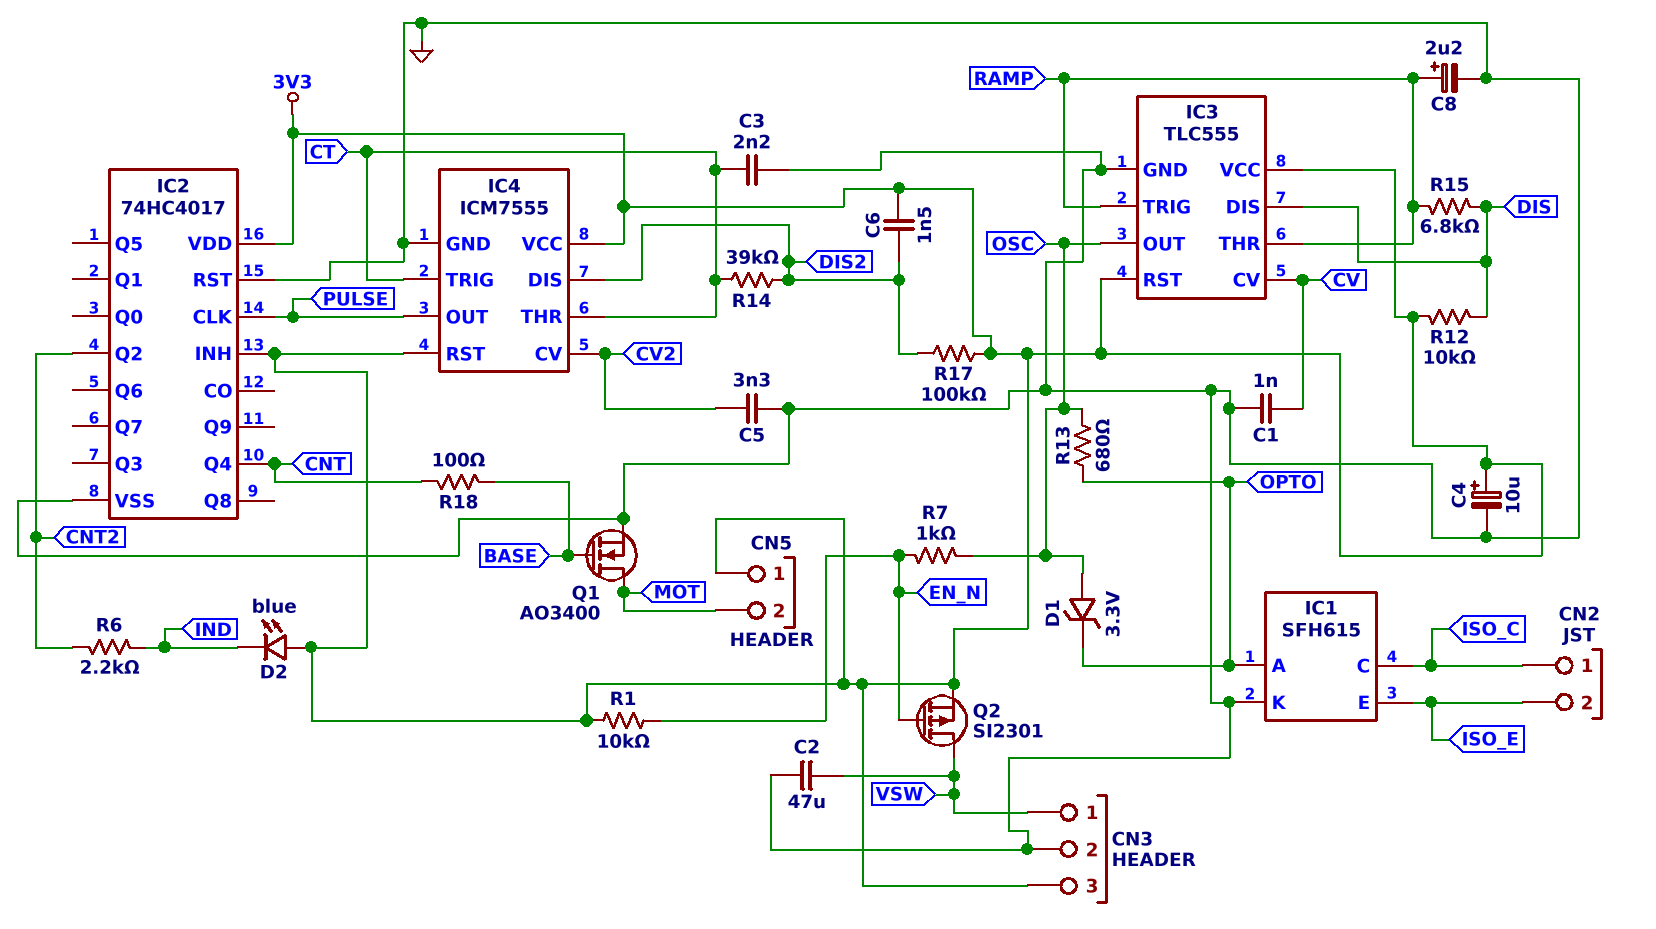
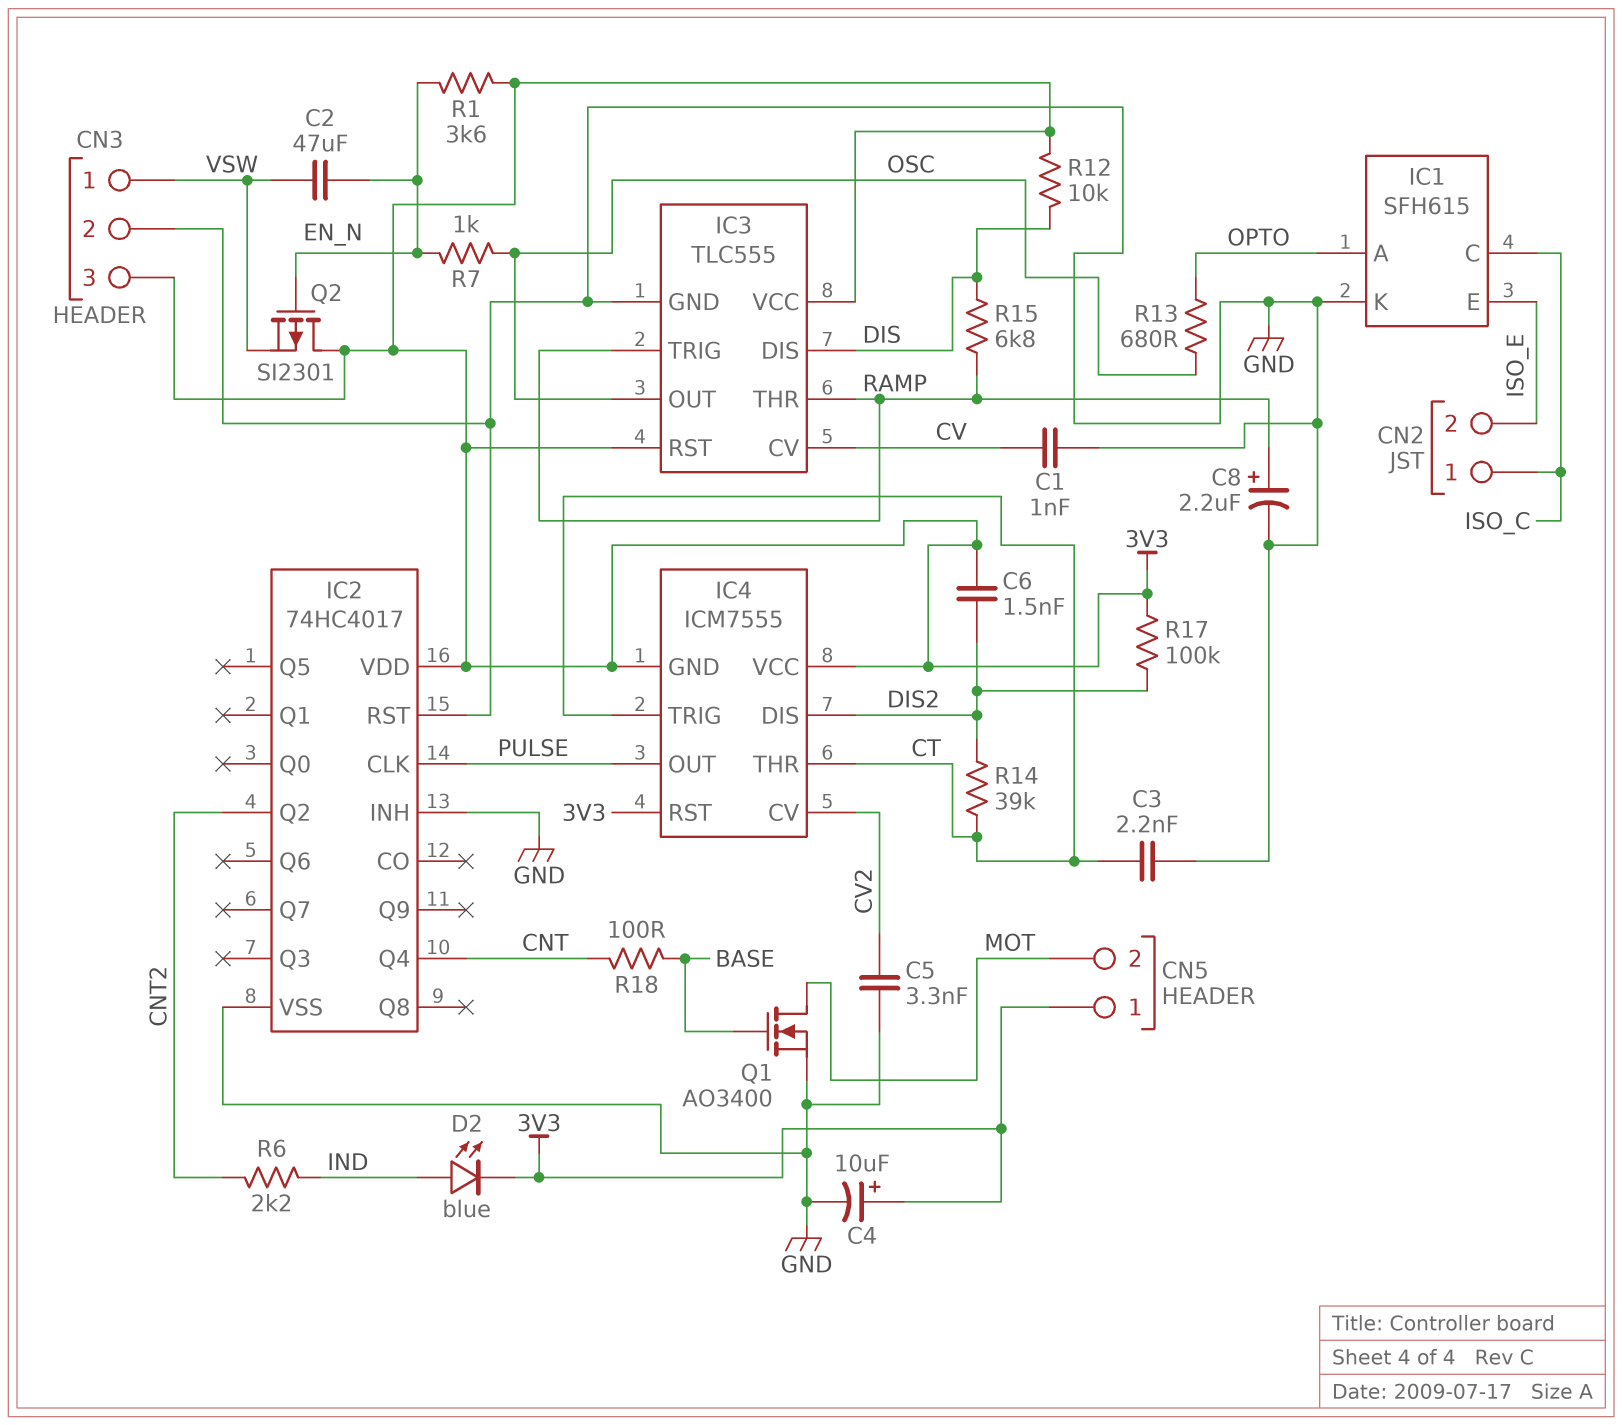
C2: 47uF (GND, VSW) -> 47uF (EN_N, VSW)
D1: zener 3.3V (A OSC, K OPTO) -> none
D2: LED blue (A 3V3, K IND) -> LED blue (A IND, K 3V3)
IC2 pin INH: 3V3 -> GND
IC4 pin GND: GND -> 3V3
Q2: PMOS SI2301 (G EN_N, D VSW, S 3V3) -> PMOS SI2301 (G EN_N, D 3V3, S VSW)
R1: 10k (3V3, EN_N) -> 3.6k (3V3, EN_N)

